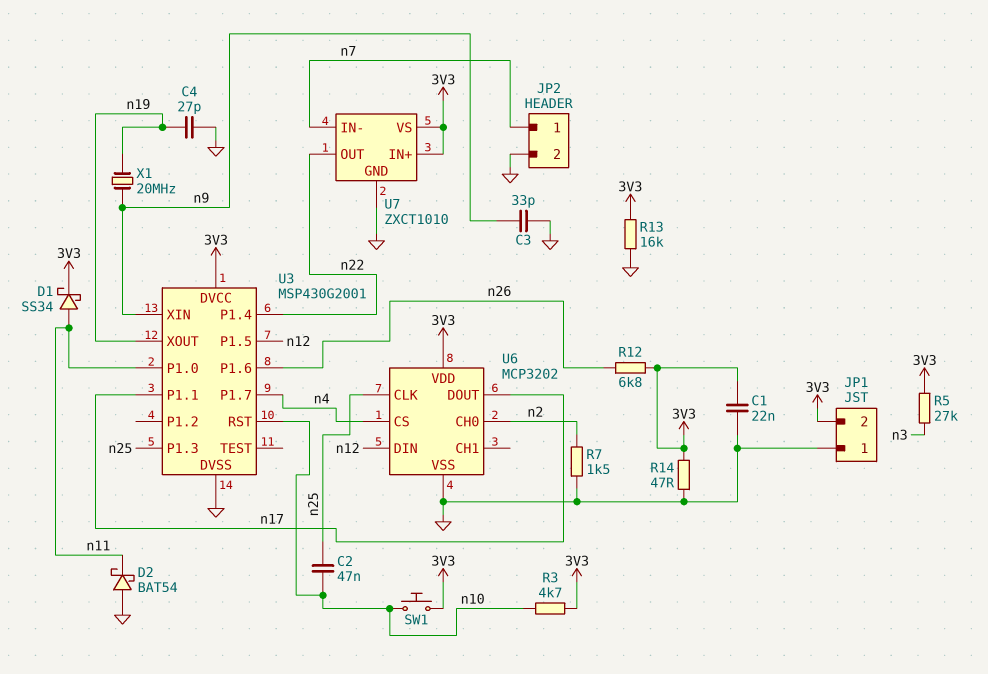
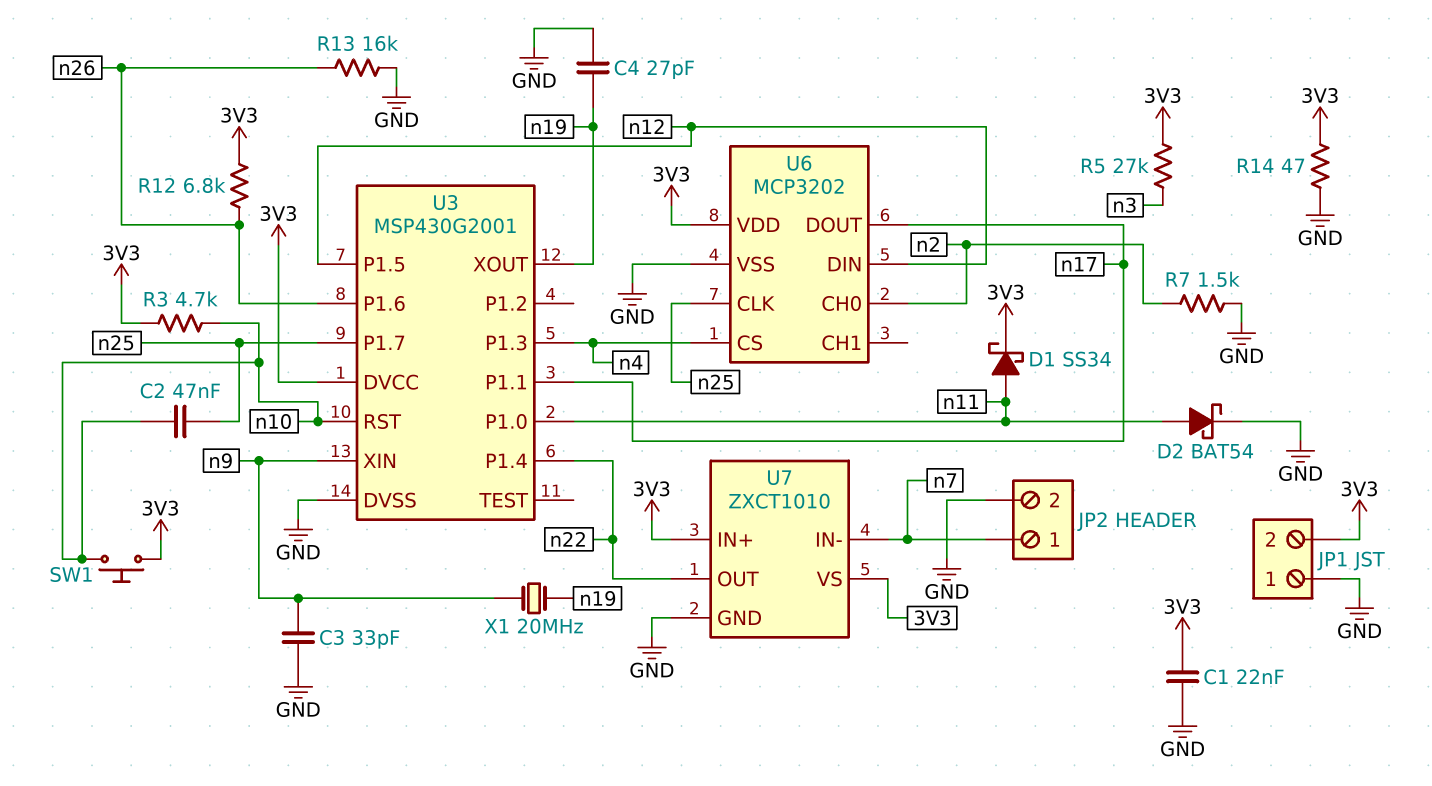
D2: schottky BAT54 (A GND, K n11) -> schottky BAT54 (A n11, K GND)
R13: 16k (3V3, GND) -> 16k (GND, n26)
U3 pin P1.3: n25 -> n4
U3 pin P1.7: n4 -> n25

